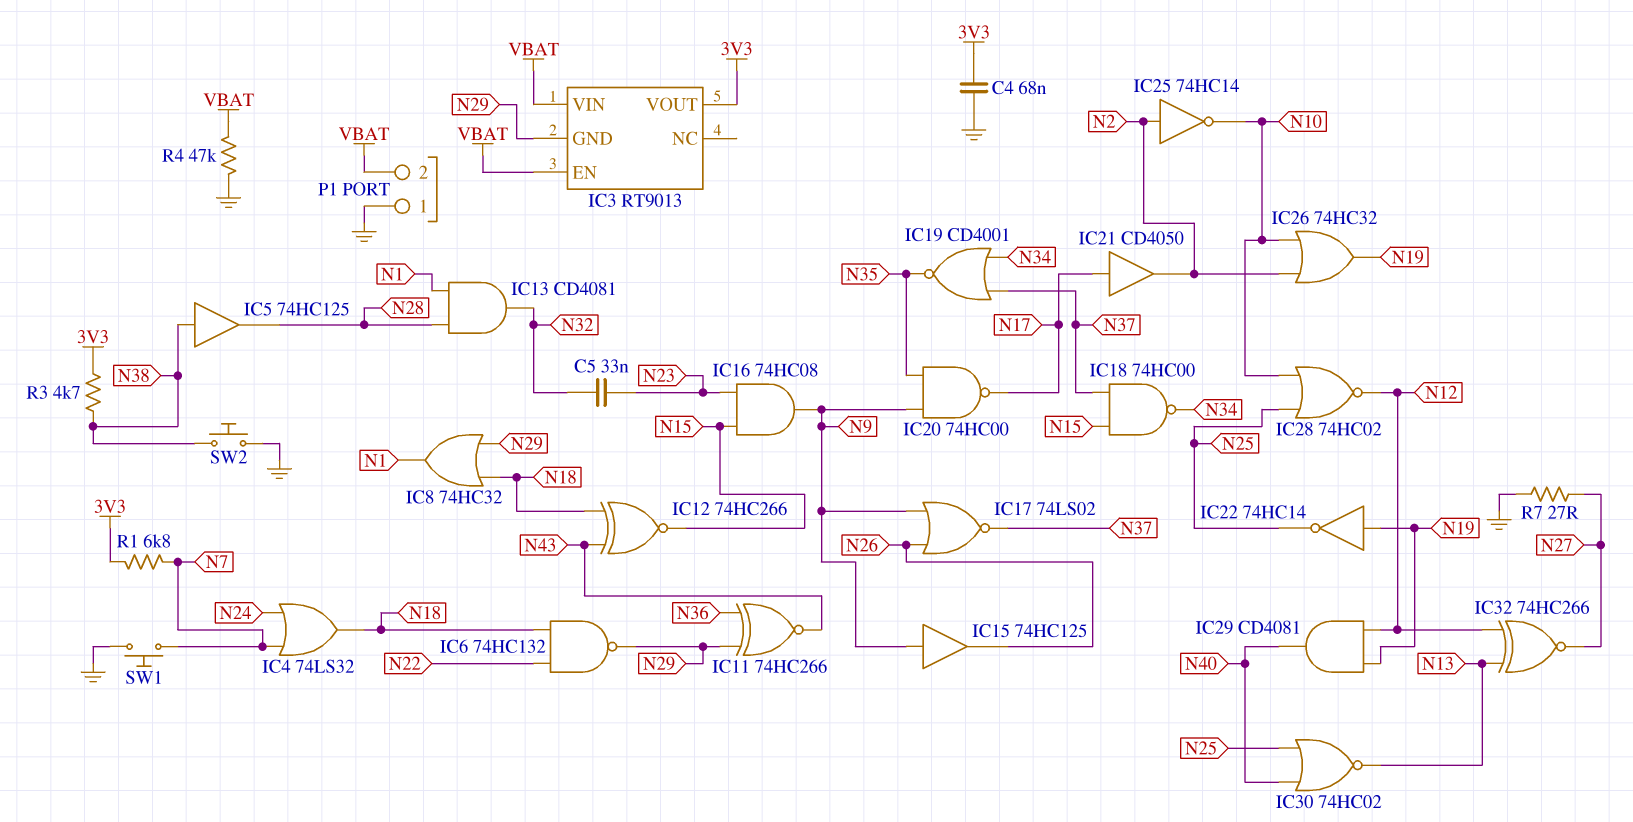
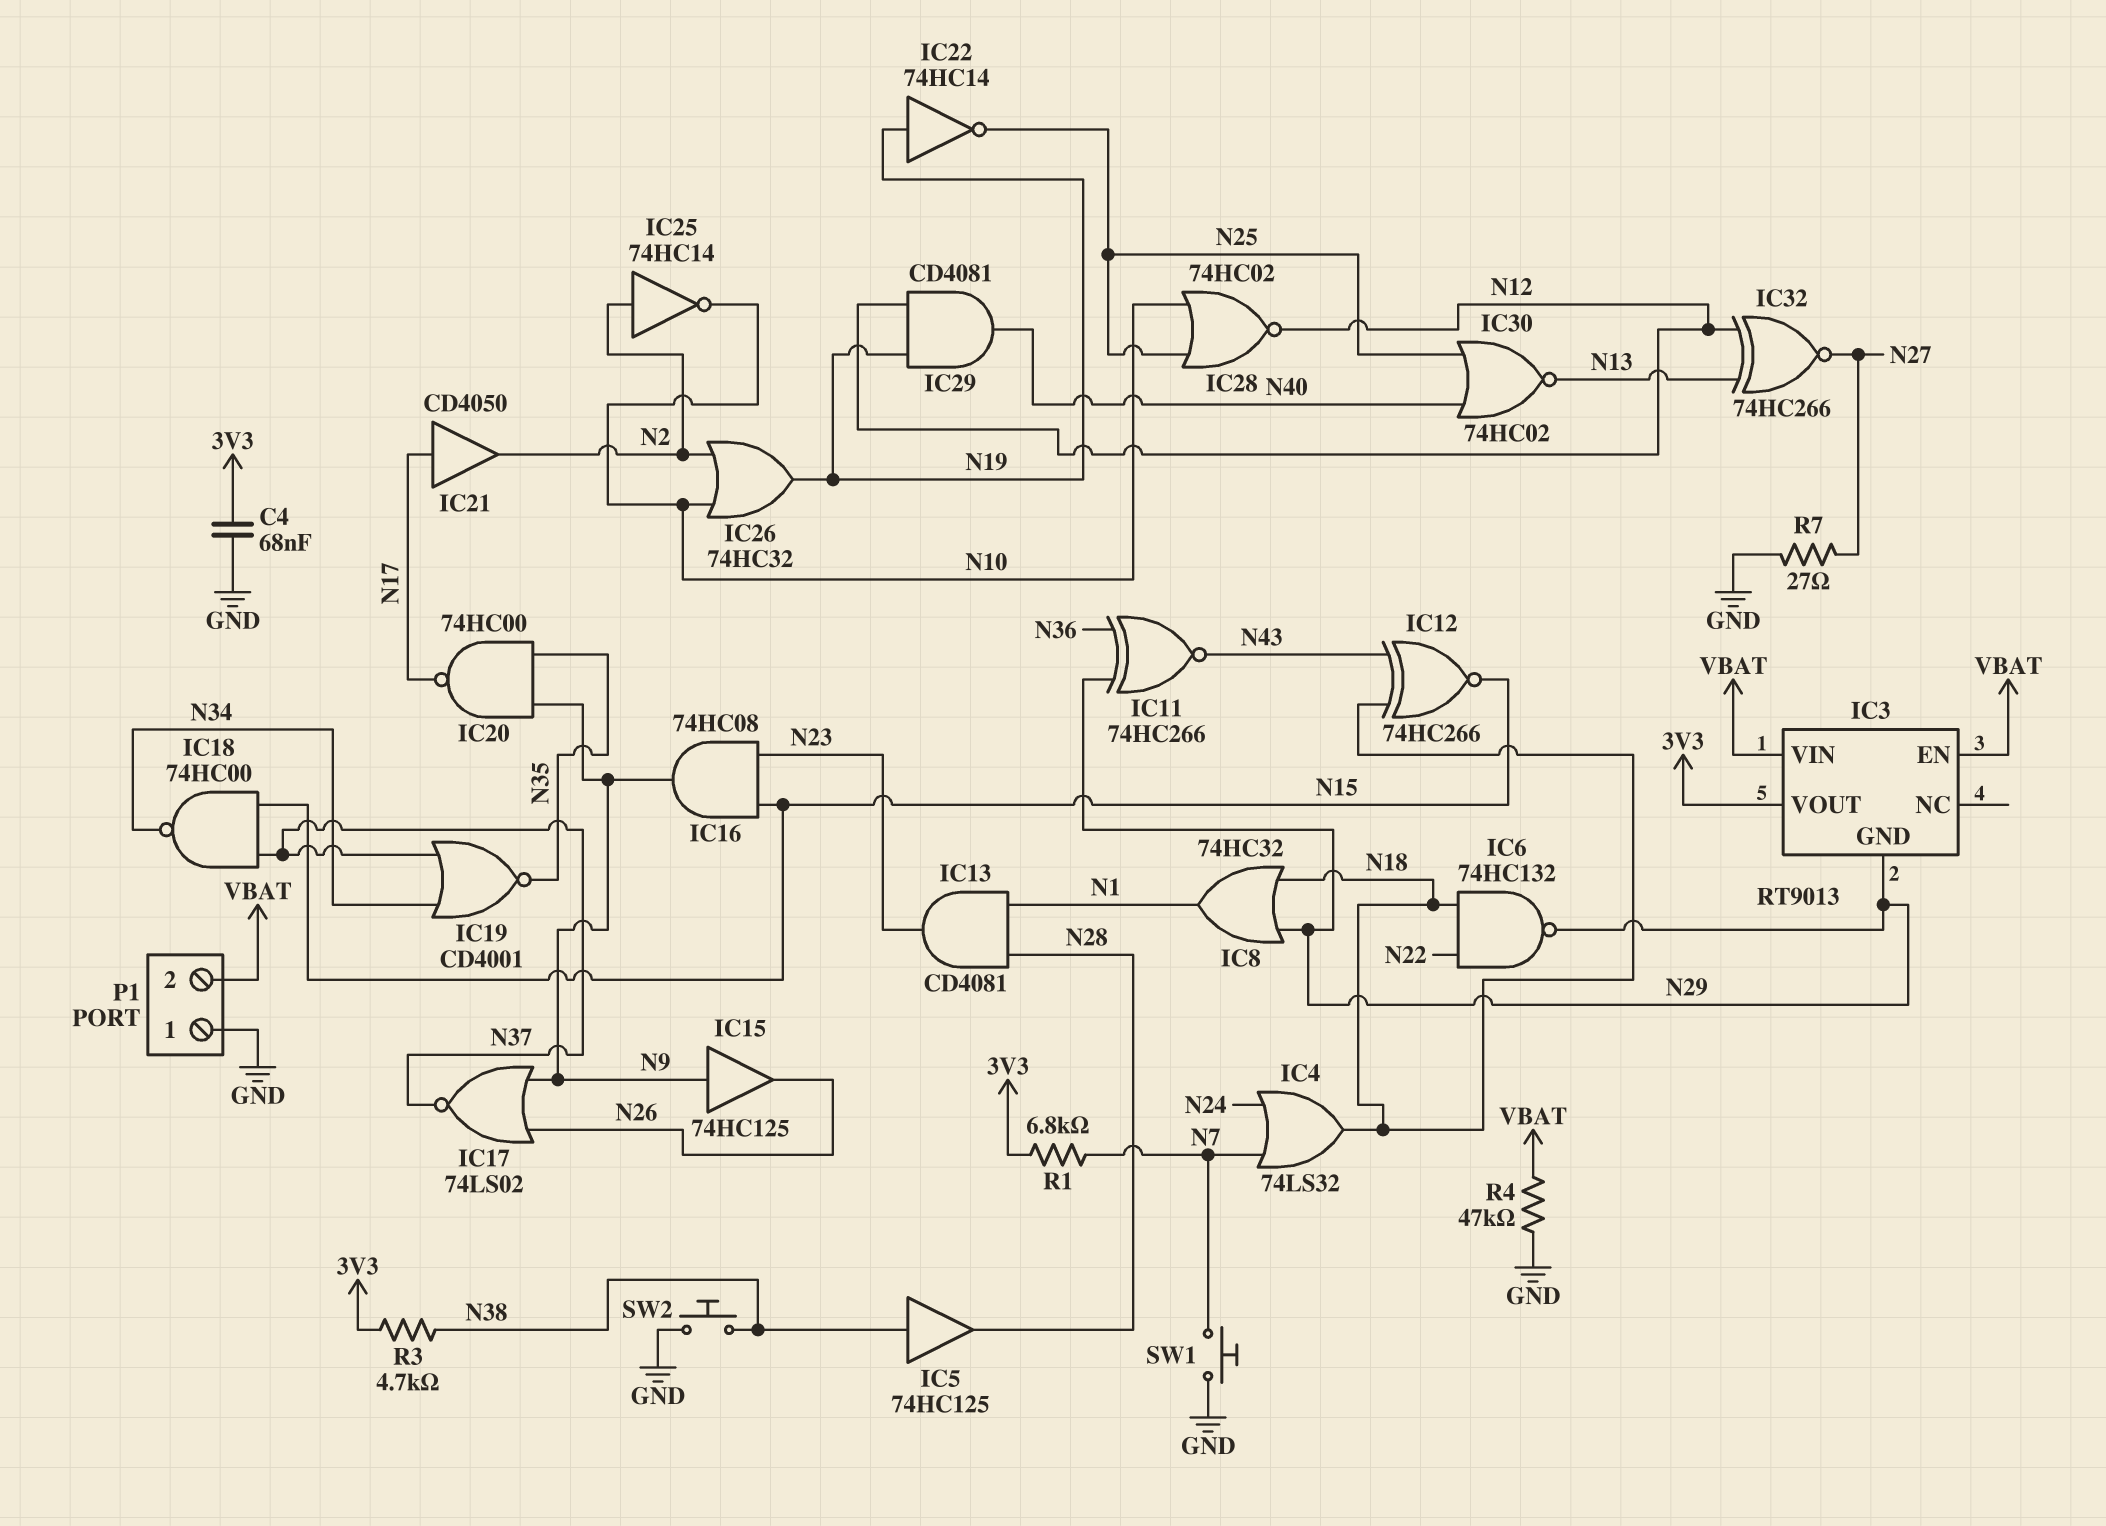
C5: 33nF (N23, N32) -> none
IC13: AND CD4081 (in N1, in N28, out N32) -> AND CD4081 (in N1, in N28, out N23)

